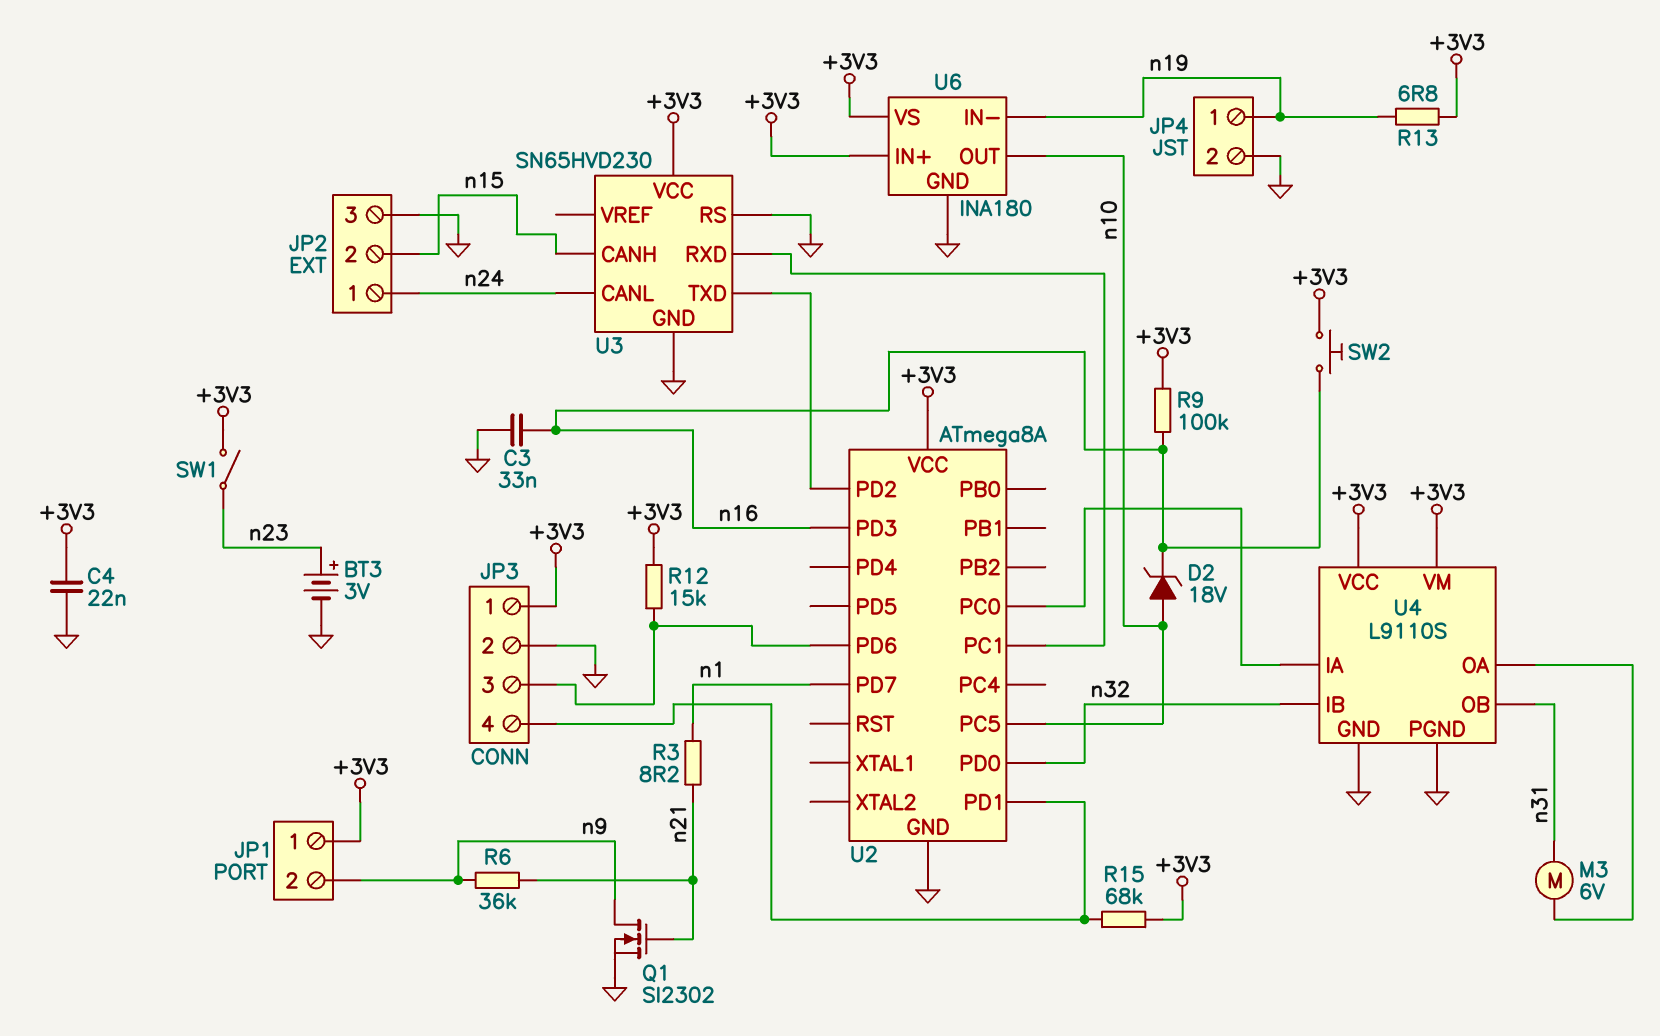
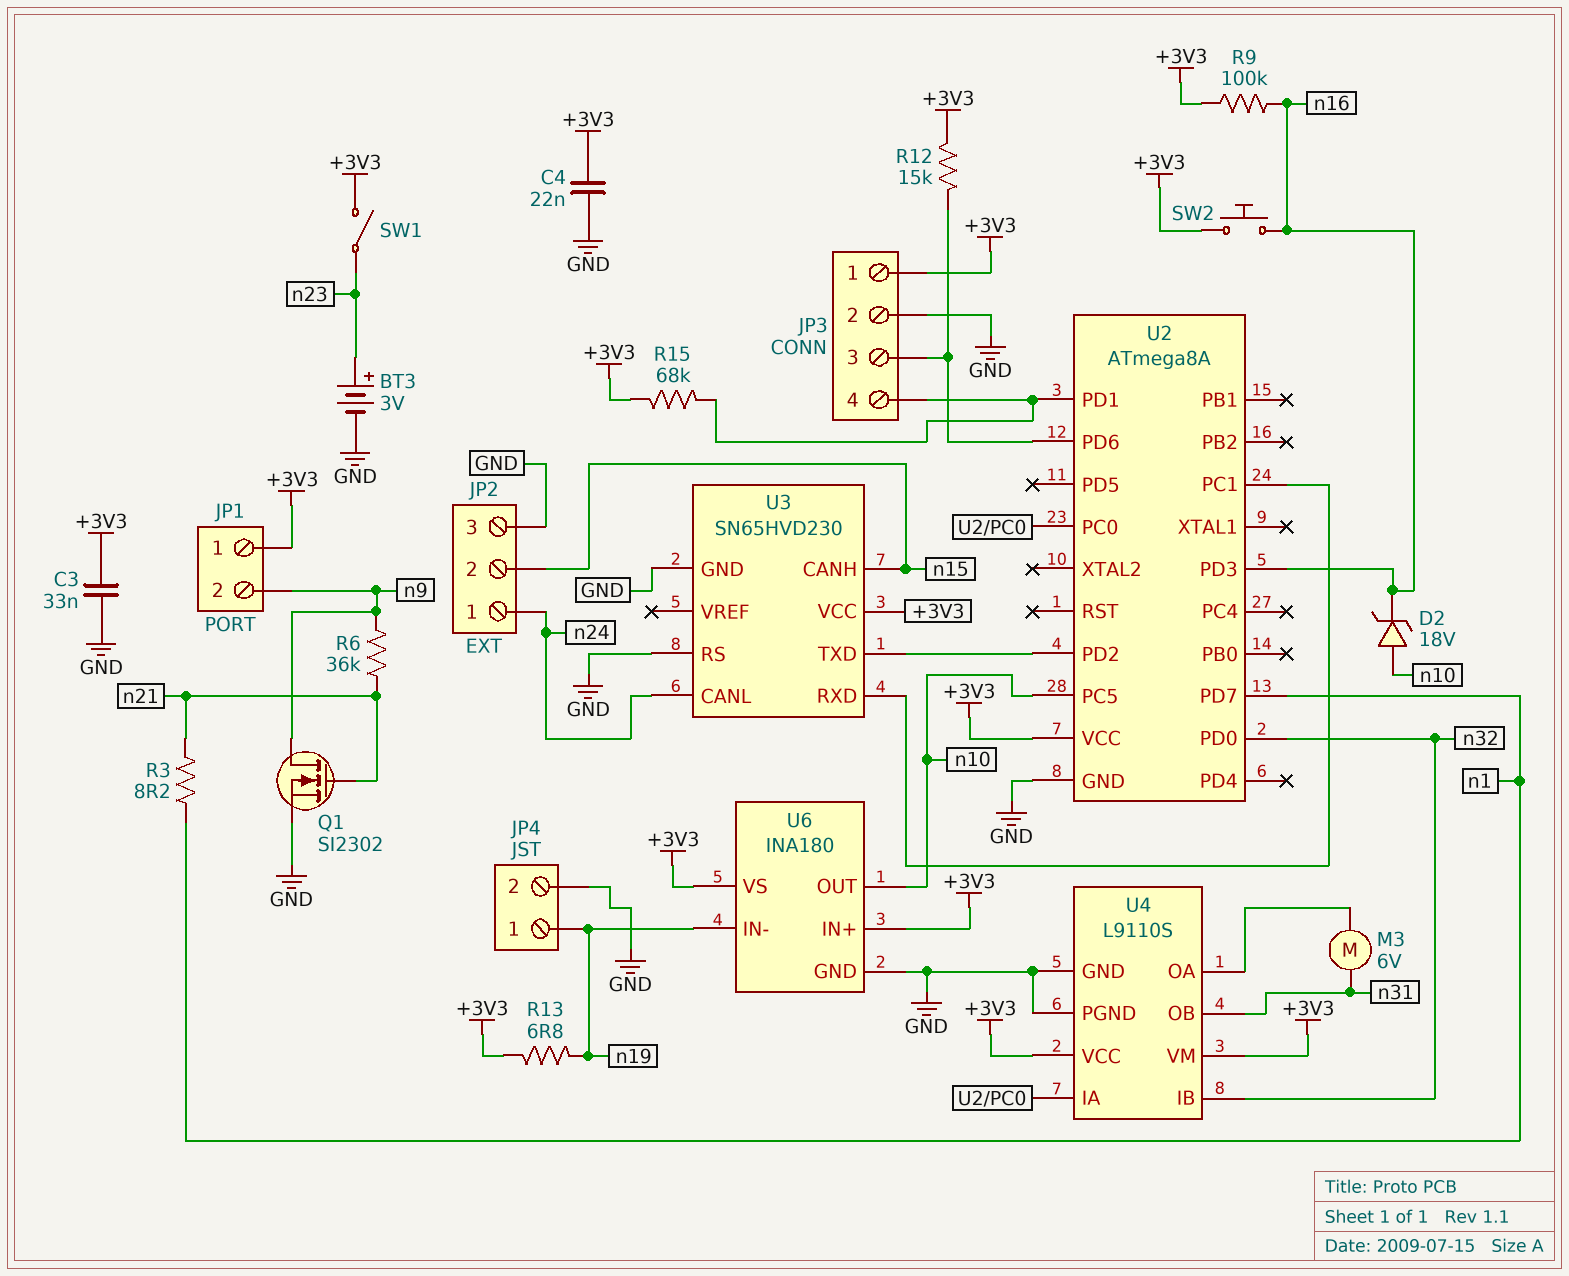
C3: 33nF (GND, n16) -> 33nF (+3V3, GND)

